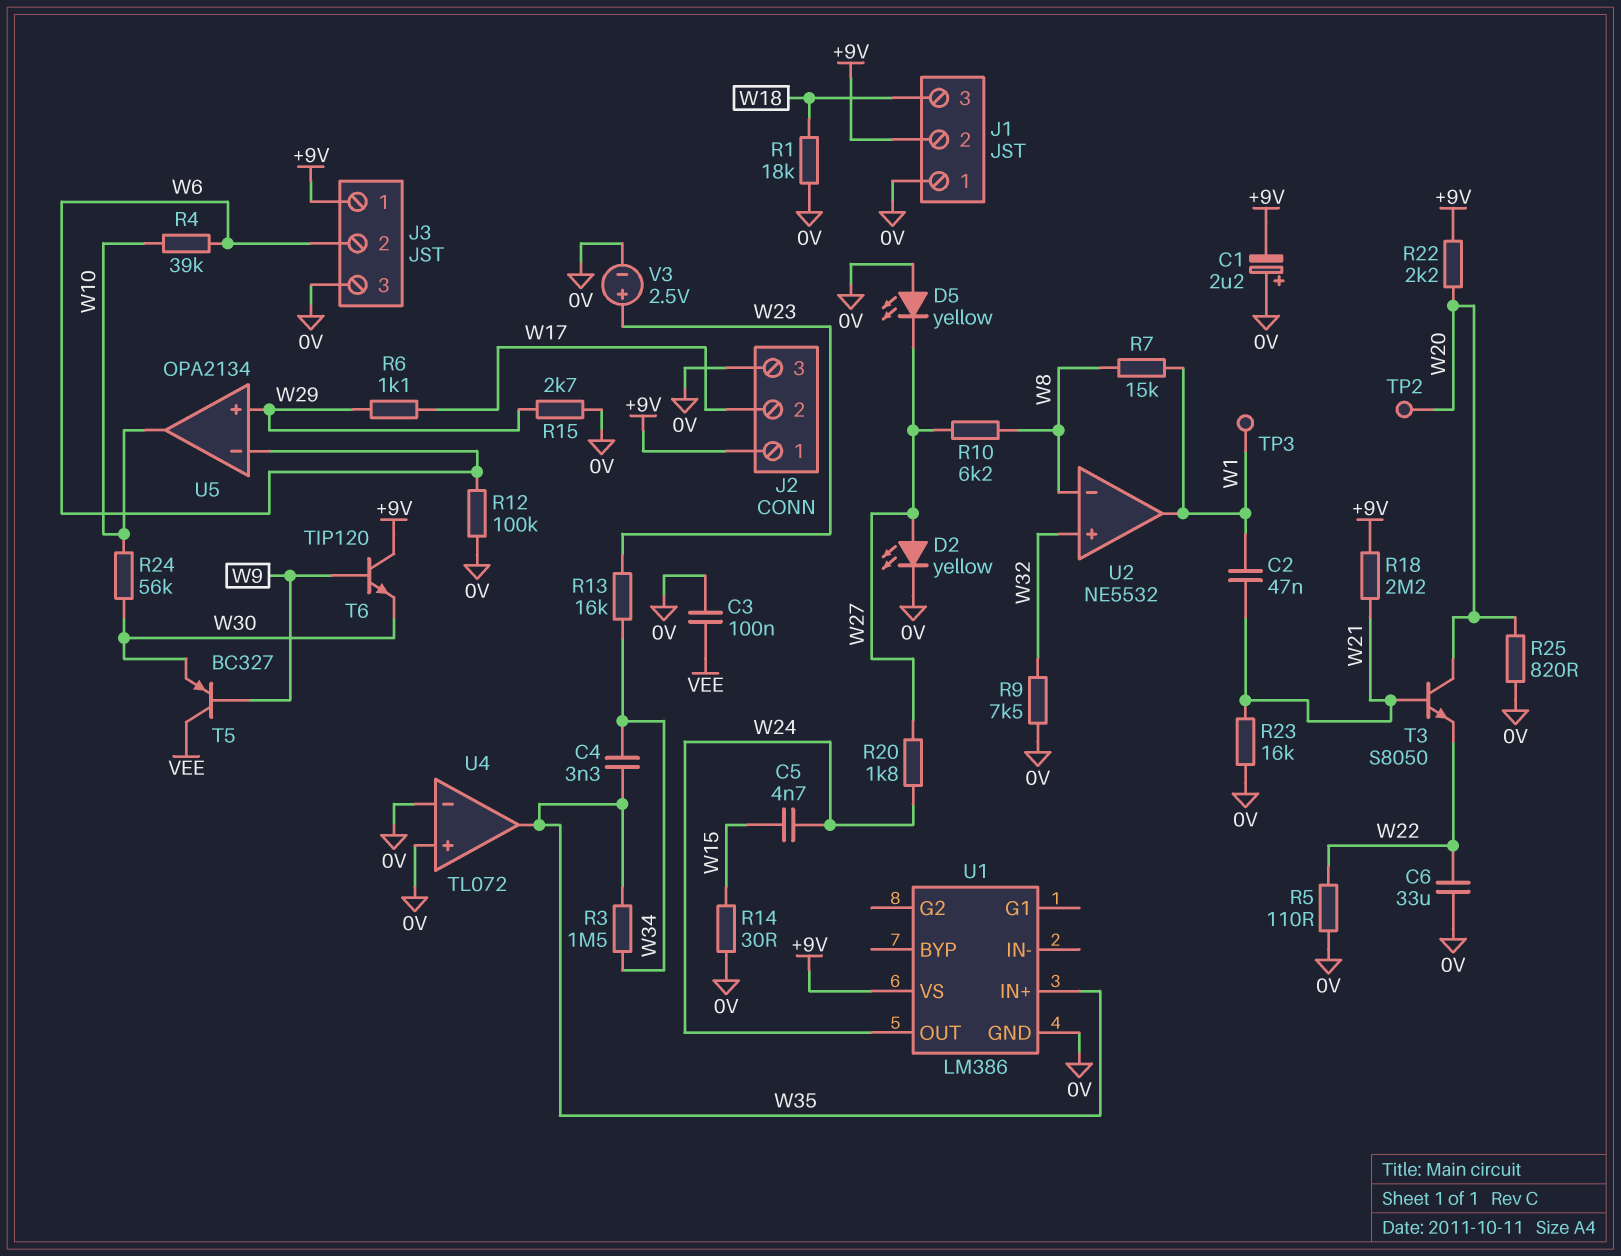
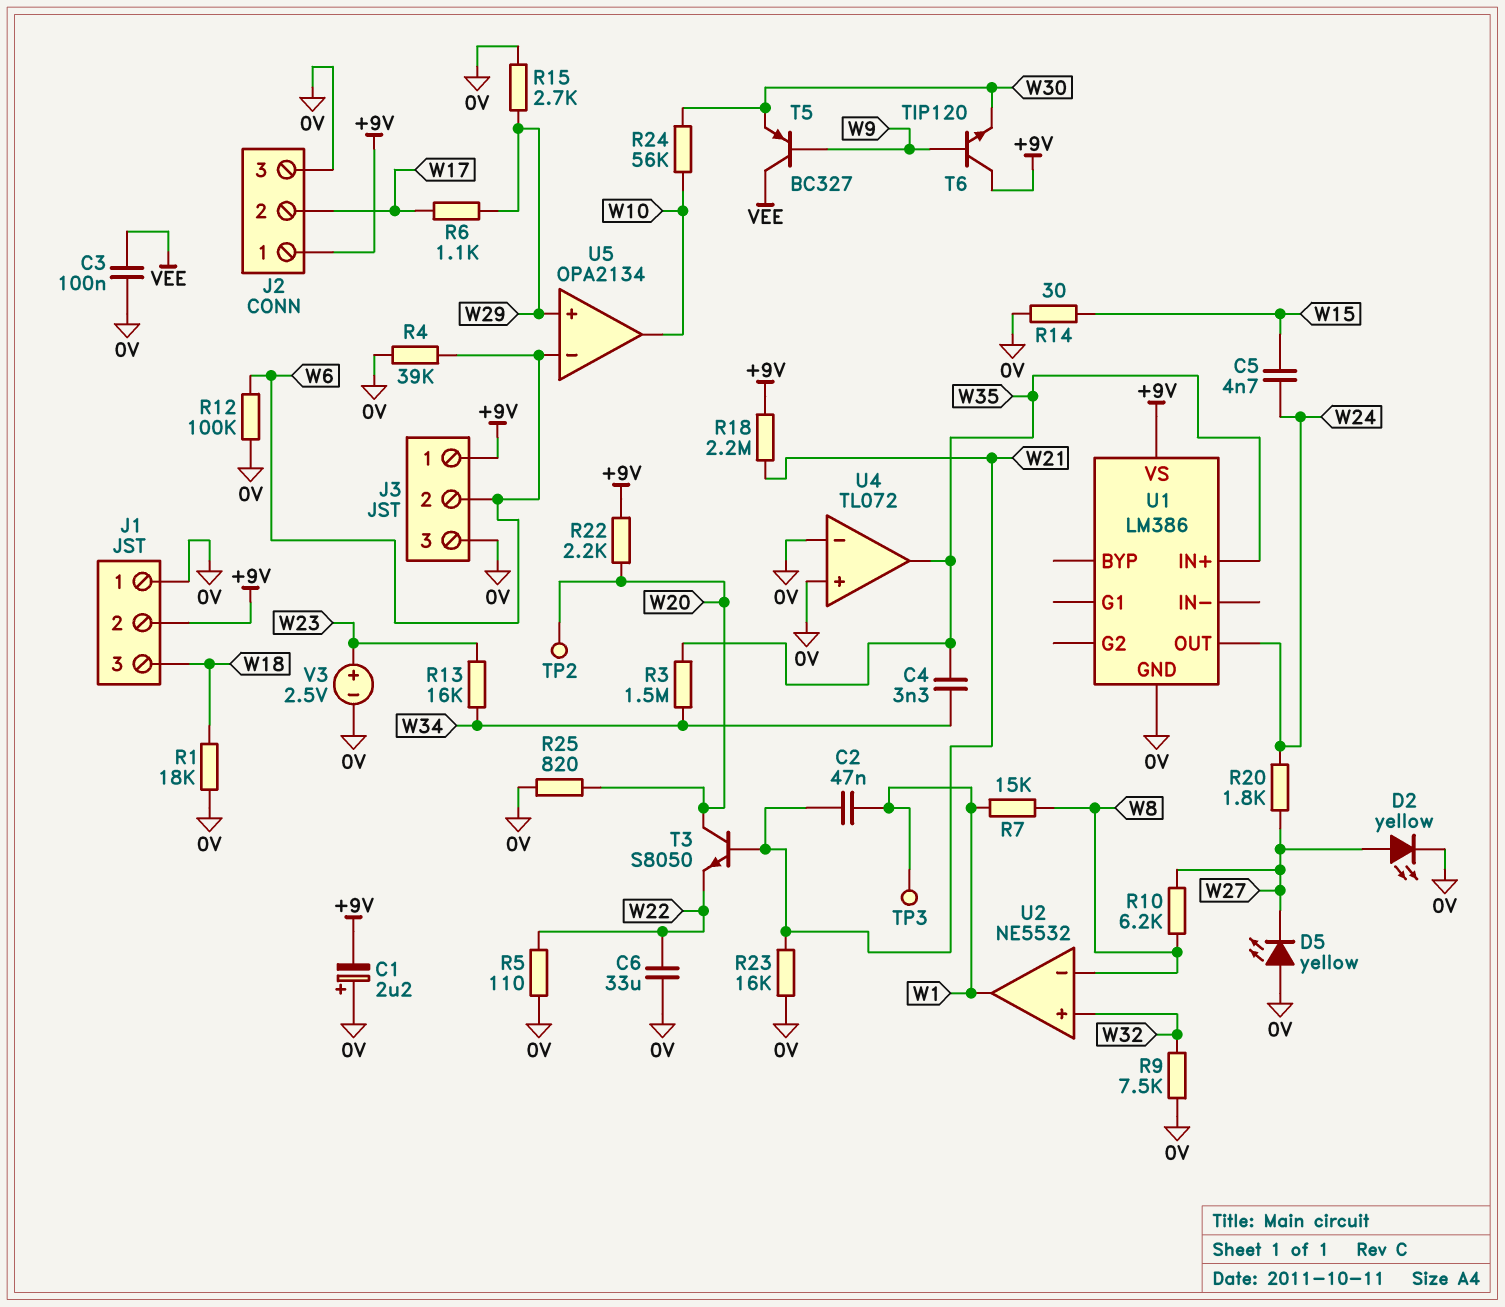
R4: 39k (W6, W10) -> 39k (0V, W6)

